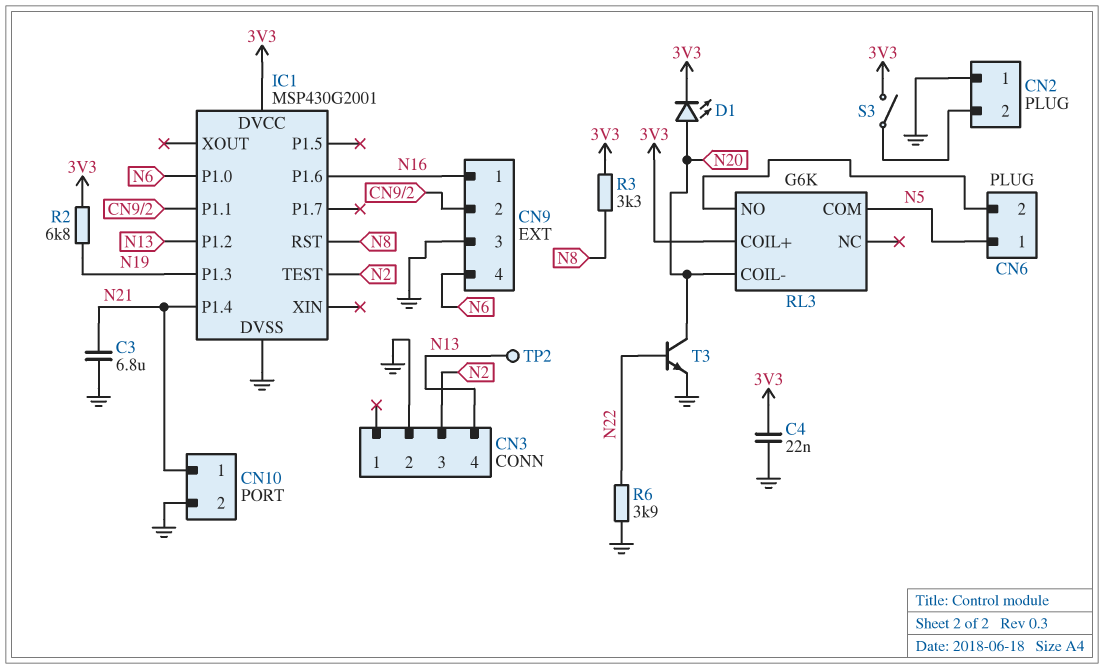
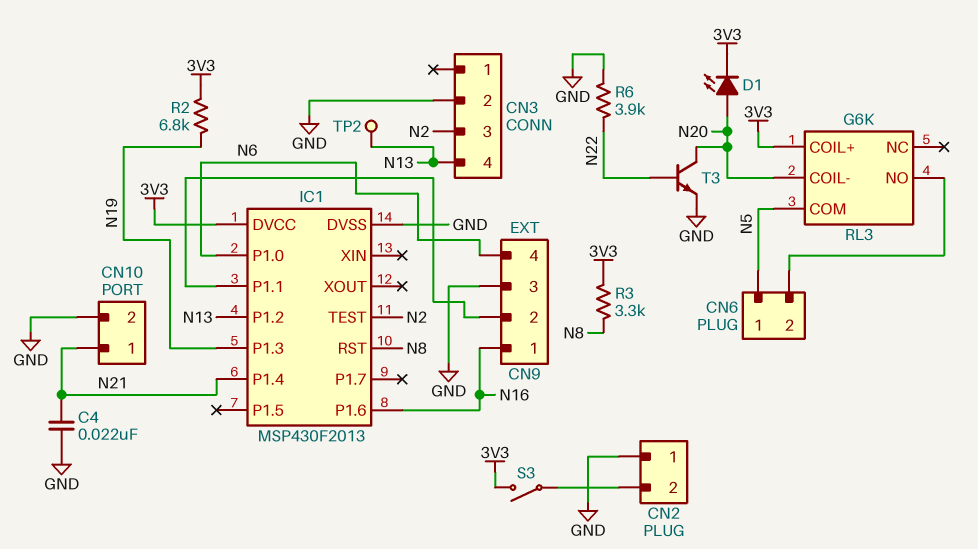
C3: 6.8uF (GND, N21) -> none
C4: 22nF (3V3, GND) -> 22nF (GND, N21)
IC1: MSP430G2001 -> MSP430F2013

